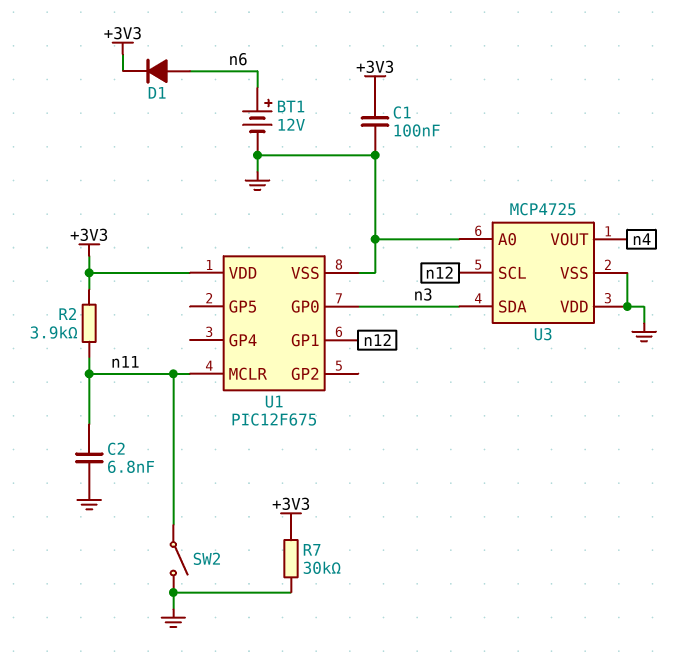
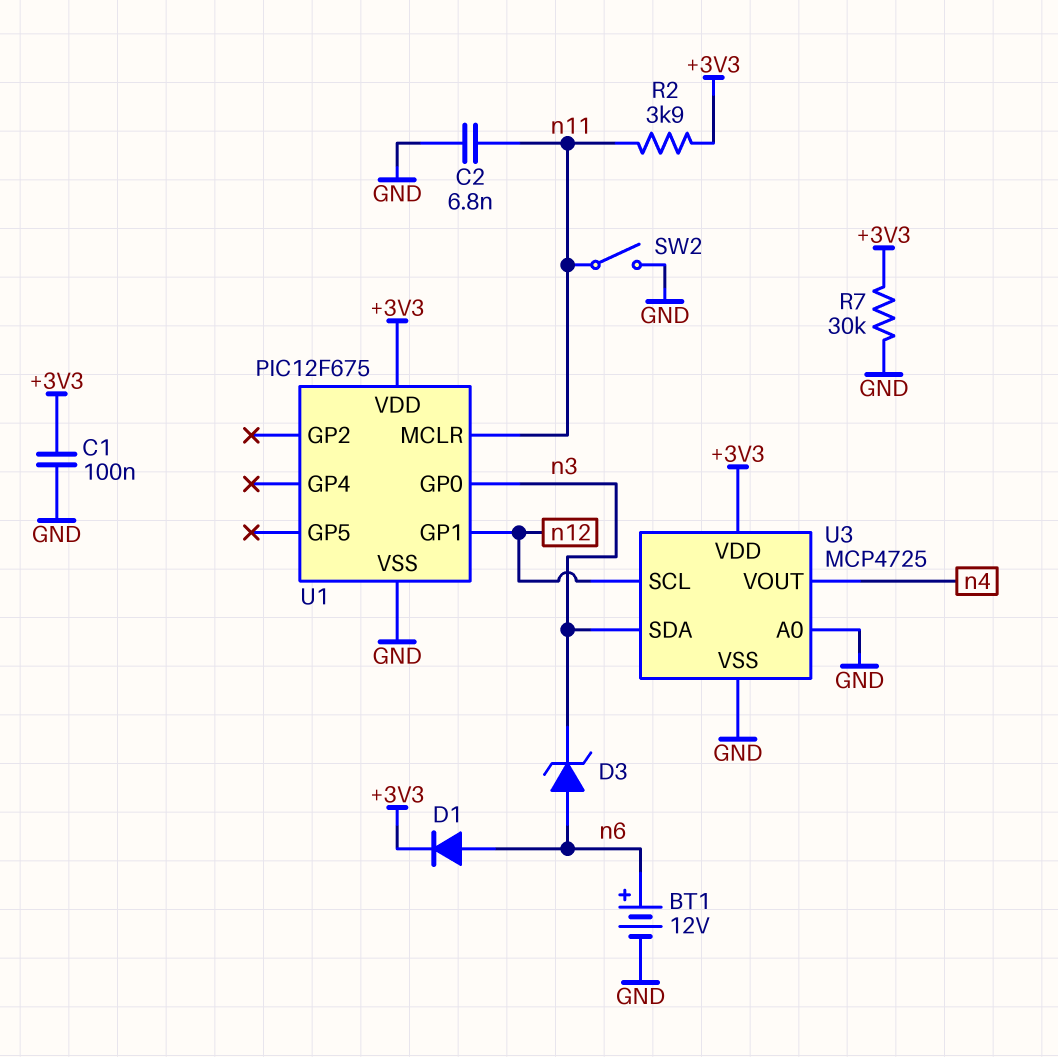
D3: none -> zener (A n6, K n3)
U3 pin VDD: GND -> +3V3

